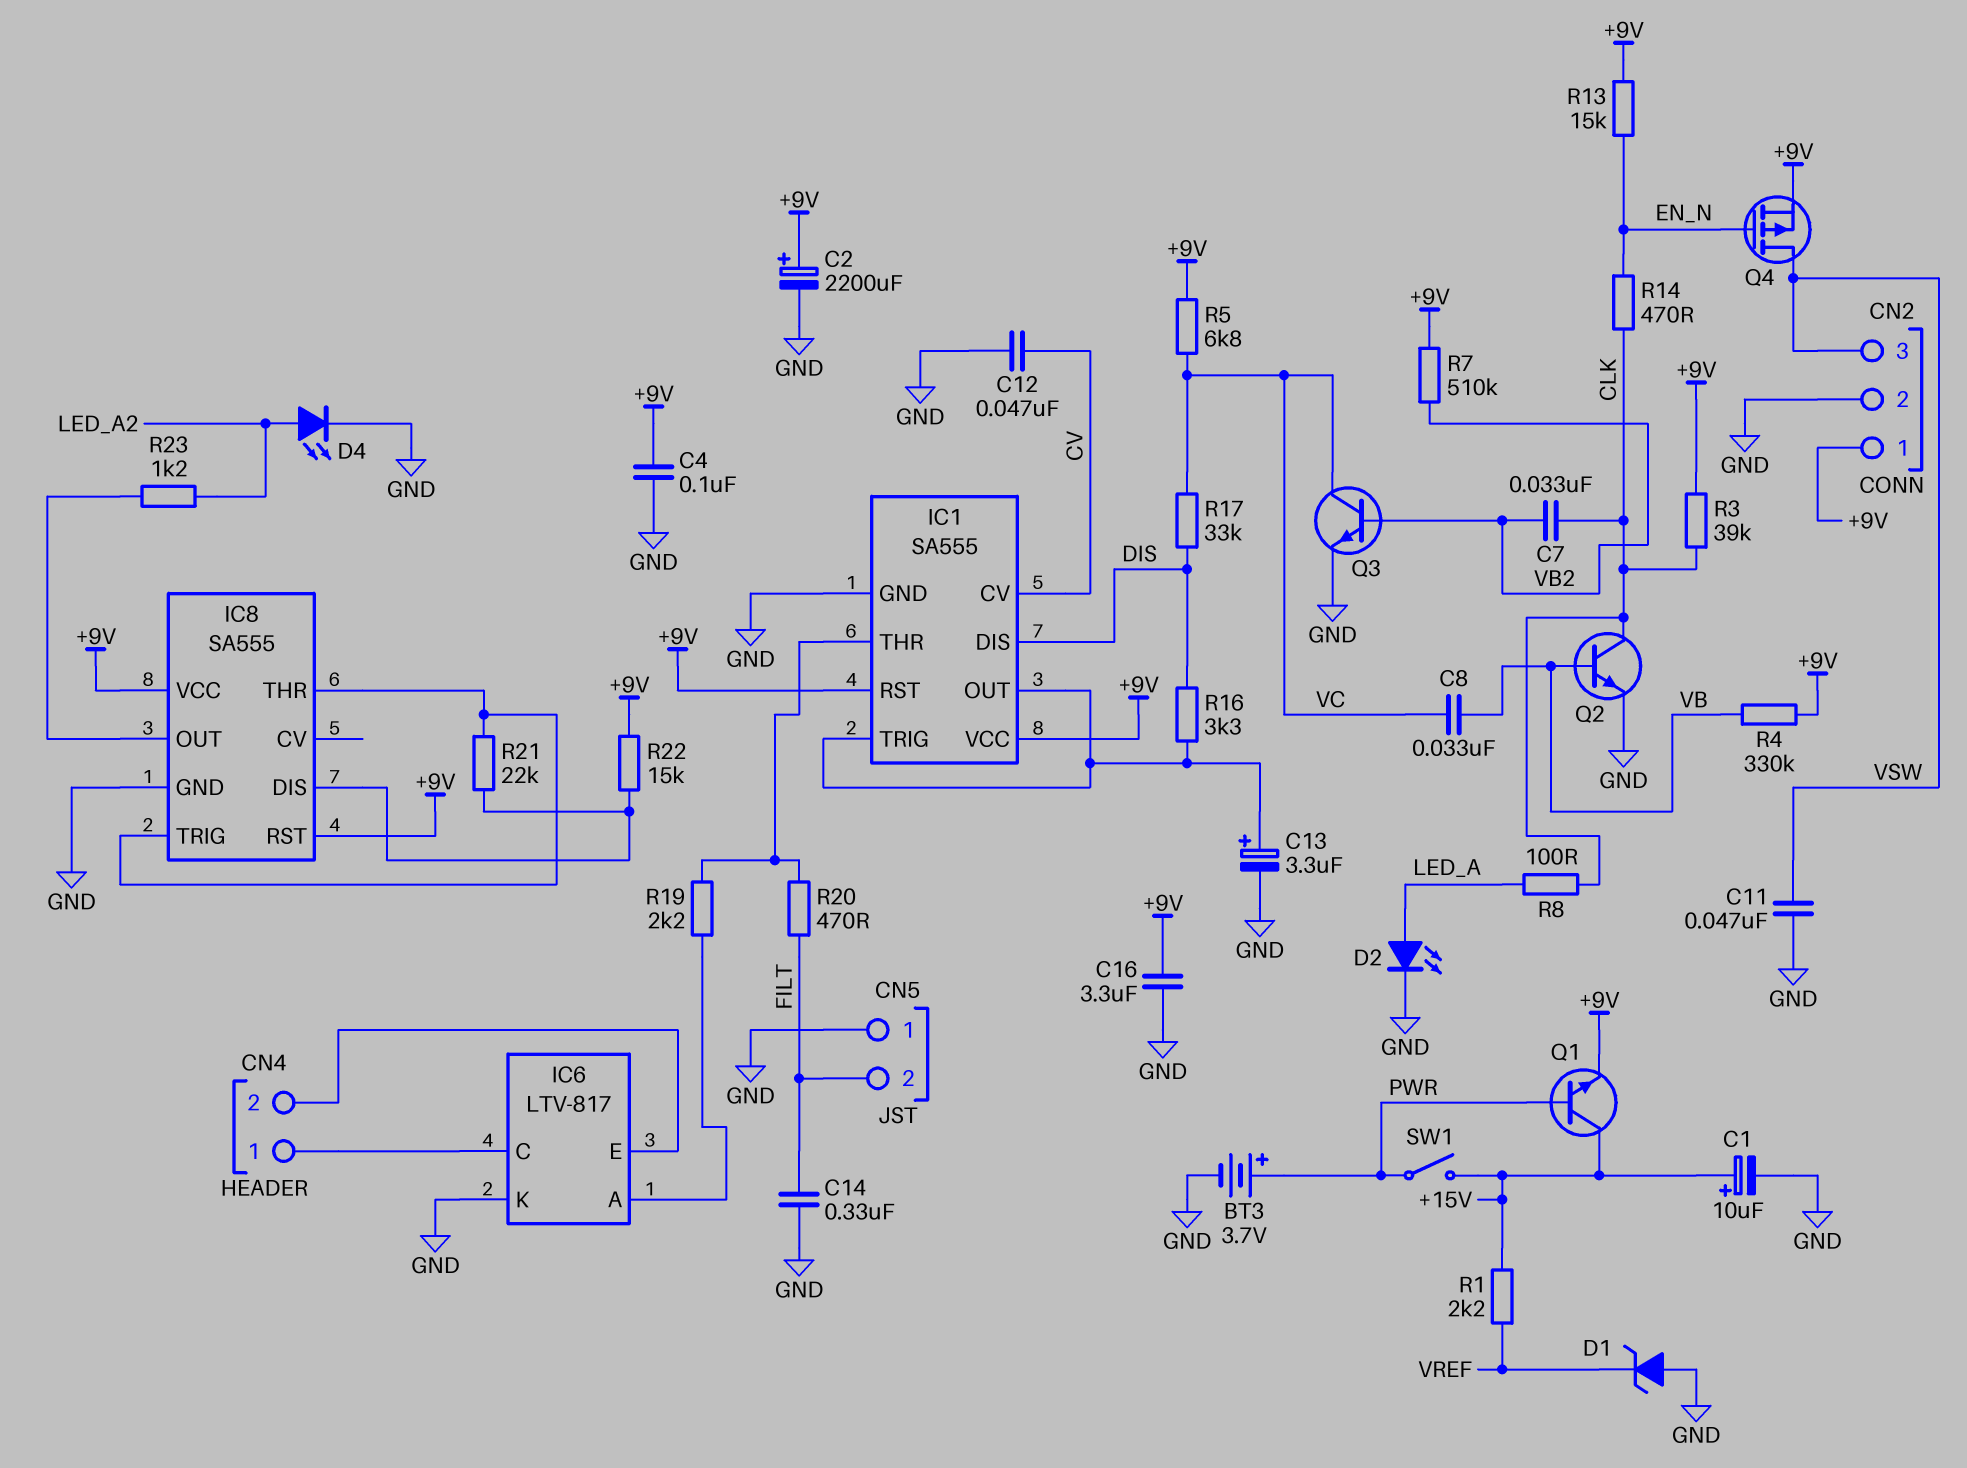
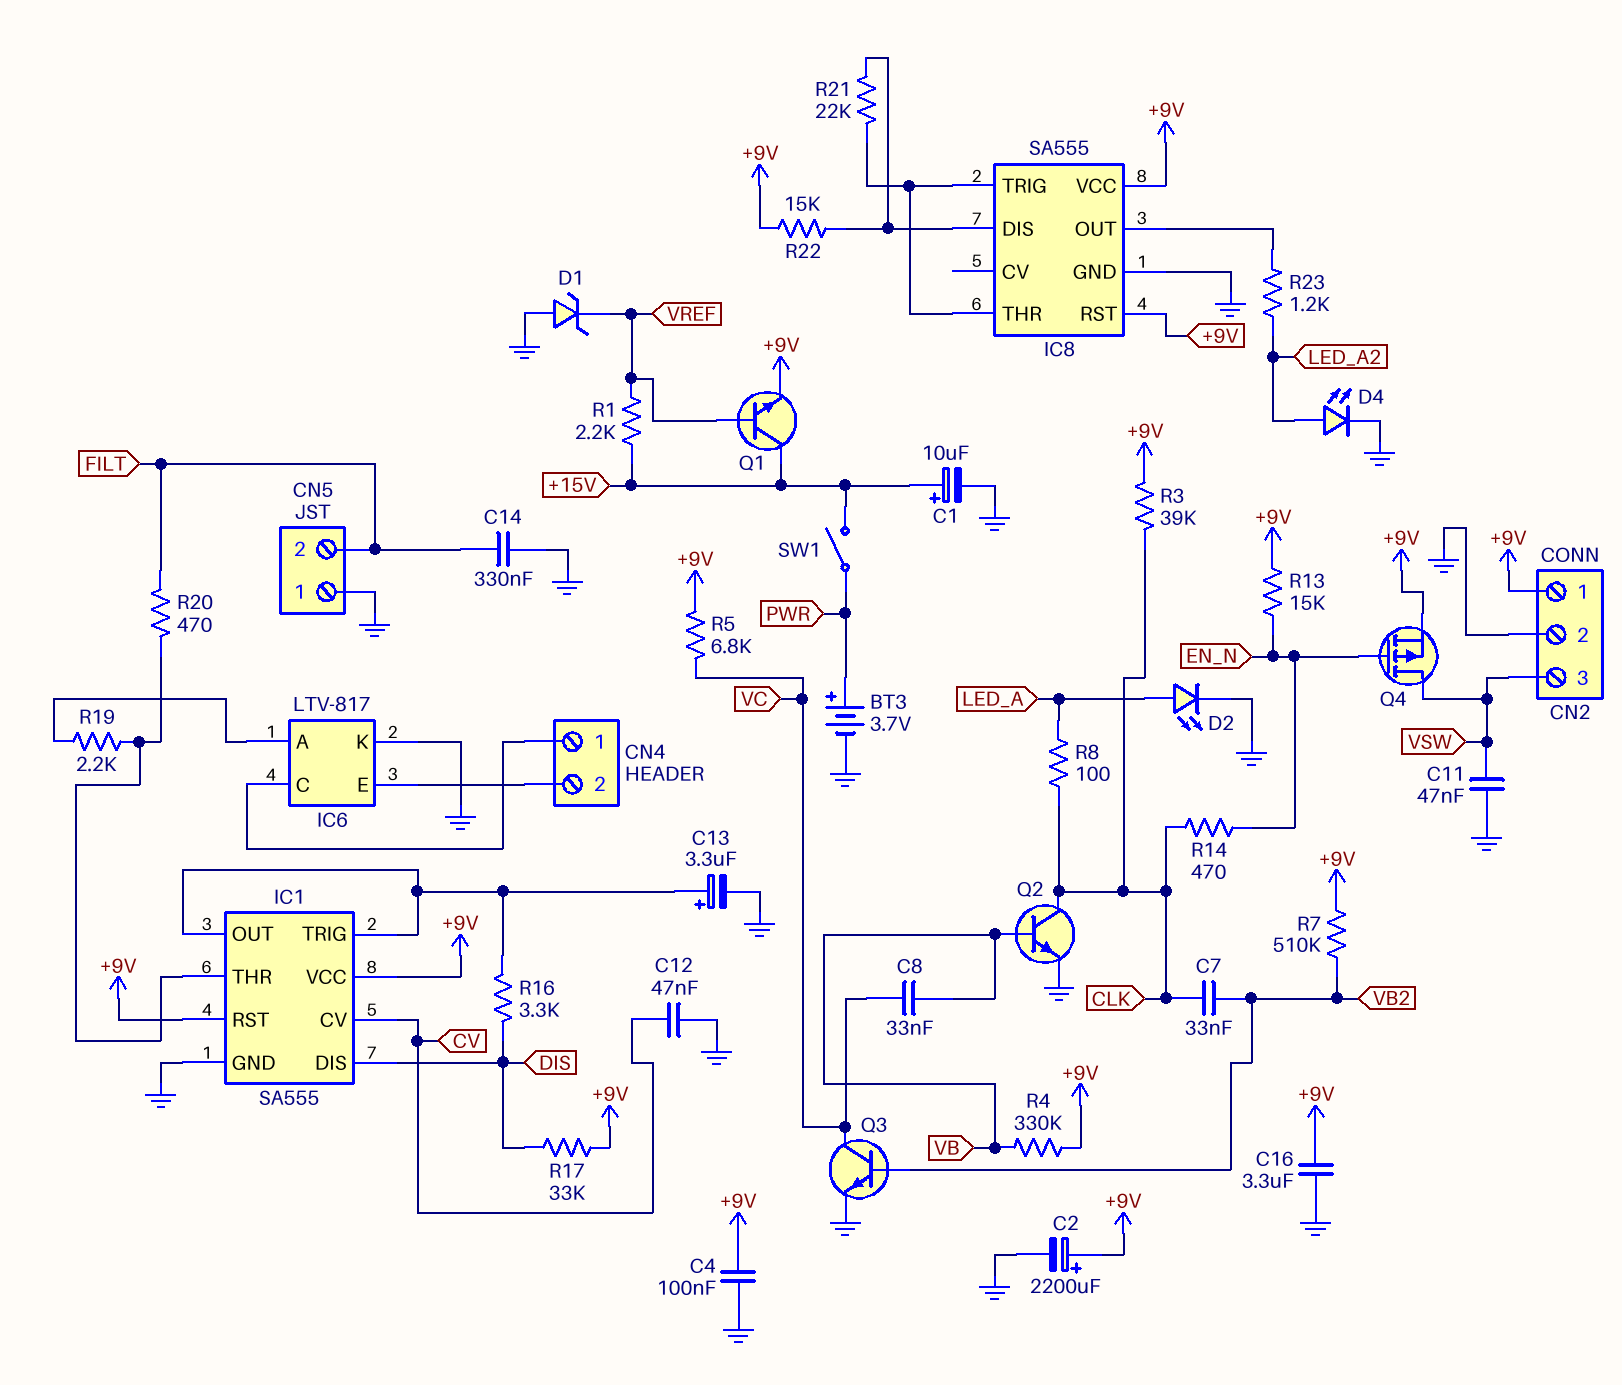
Q1: NPN (B PWR, C +15V, E +9V) -> NPN (B VREF, C +15V, E +9V)
R17: 33k (DIS, VC) -> 33k (+9V, DIS)

